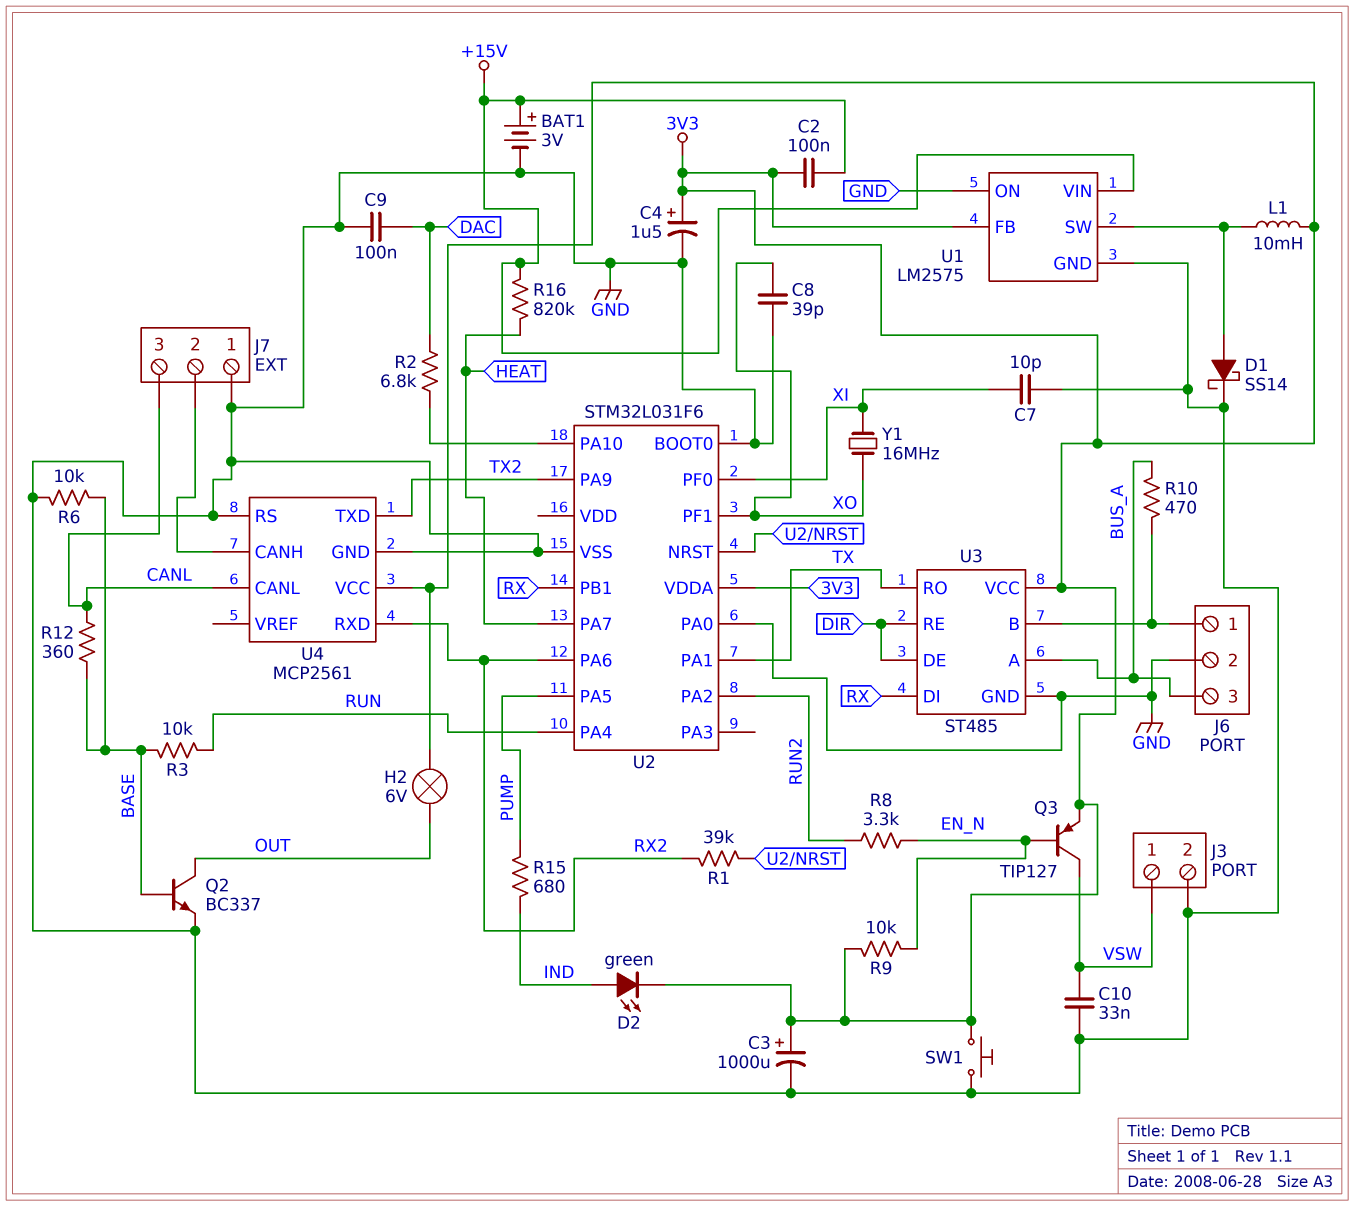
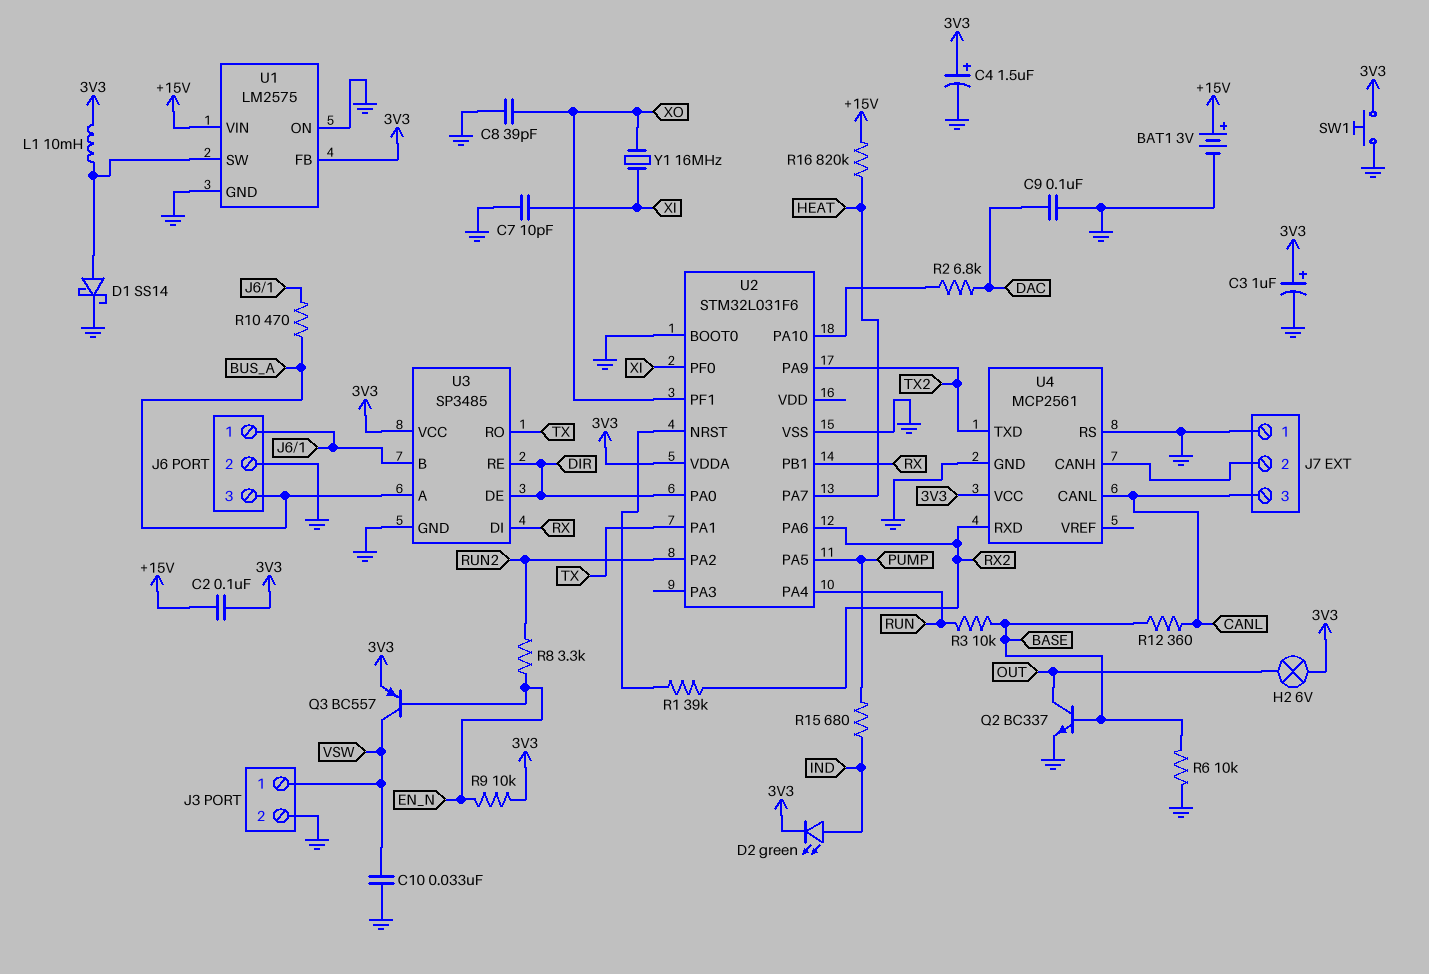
C3: 1000uF (plus 3V3, minus GND) -> 1uF (plus 3V3, minus GND)
Q3: PNP TIP127 (B EN_N, C VSW, E 3V3) -> PNP BC557 (B EN_N, C VSW, E 3V3)
U2 pin PA0: GND -> DIR
U3: ST485 -> SP3485

